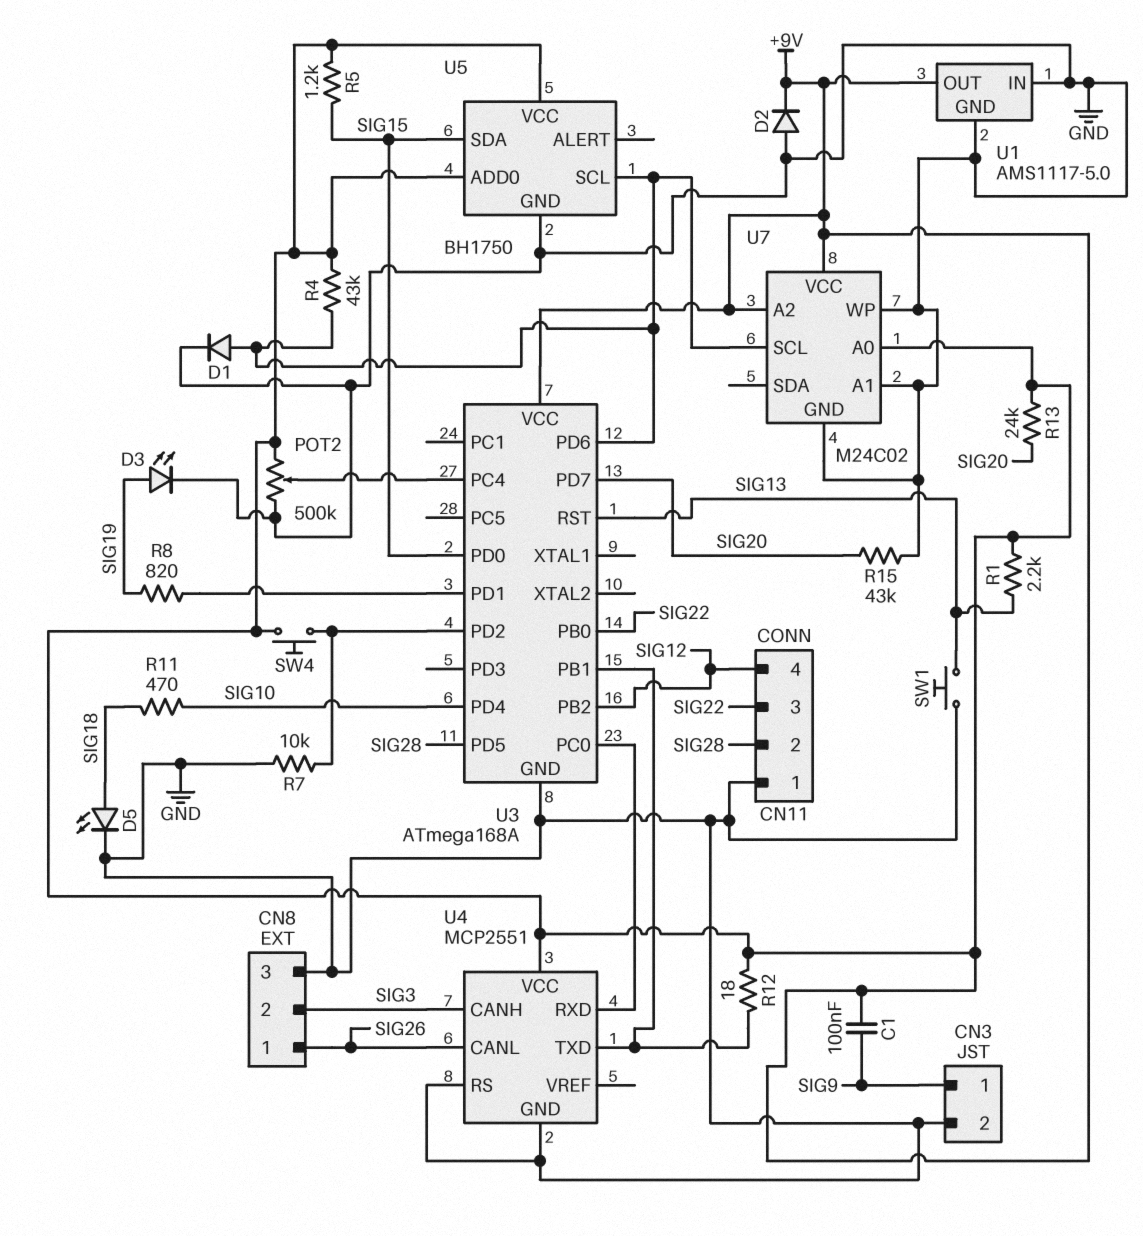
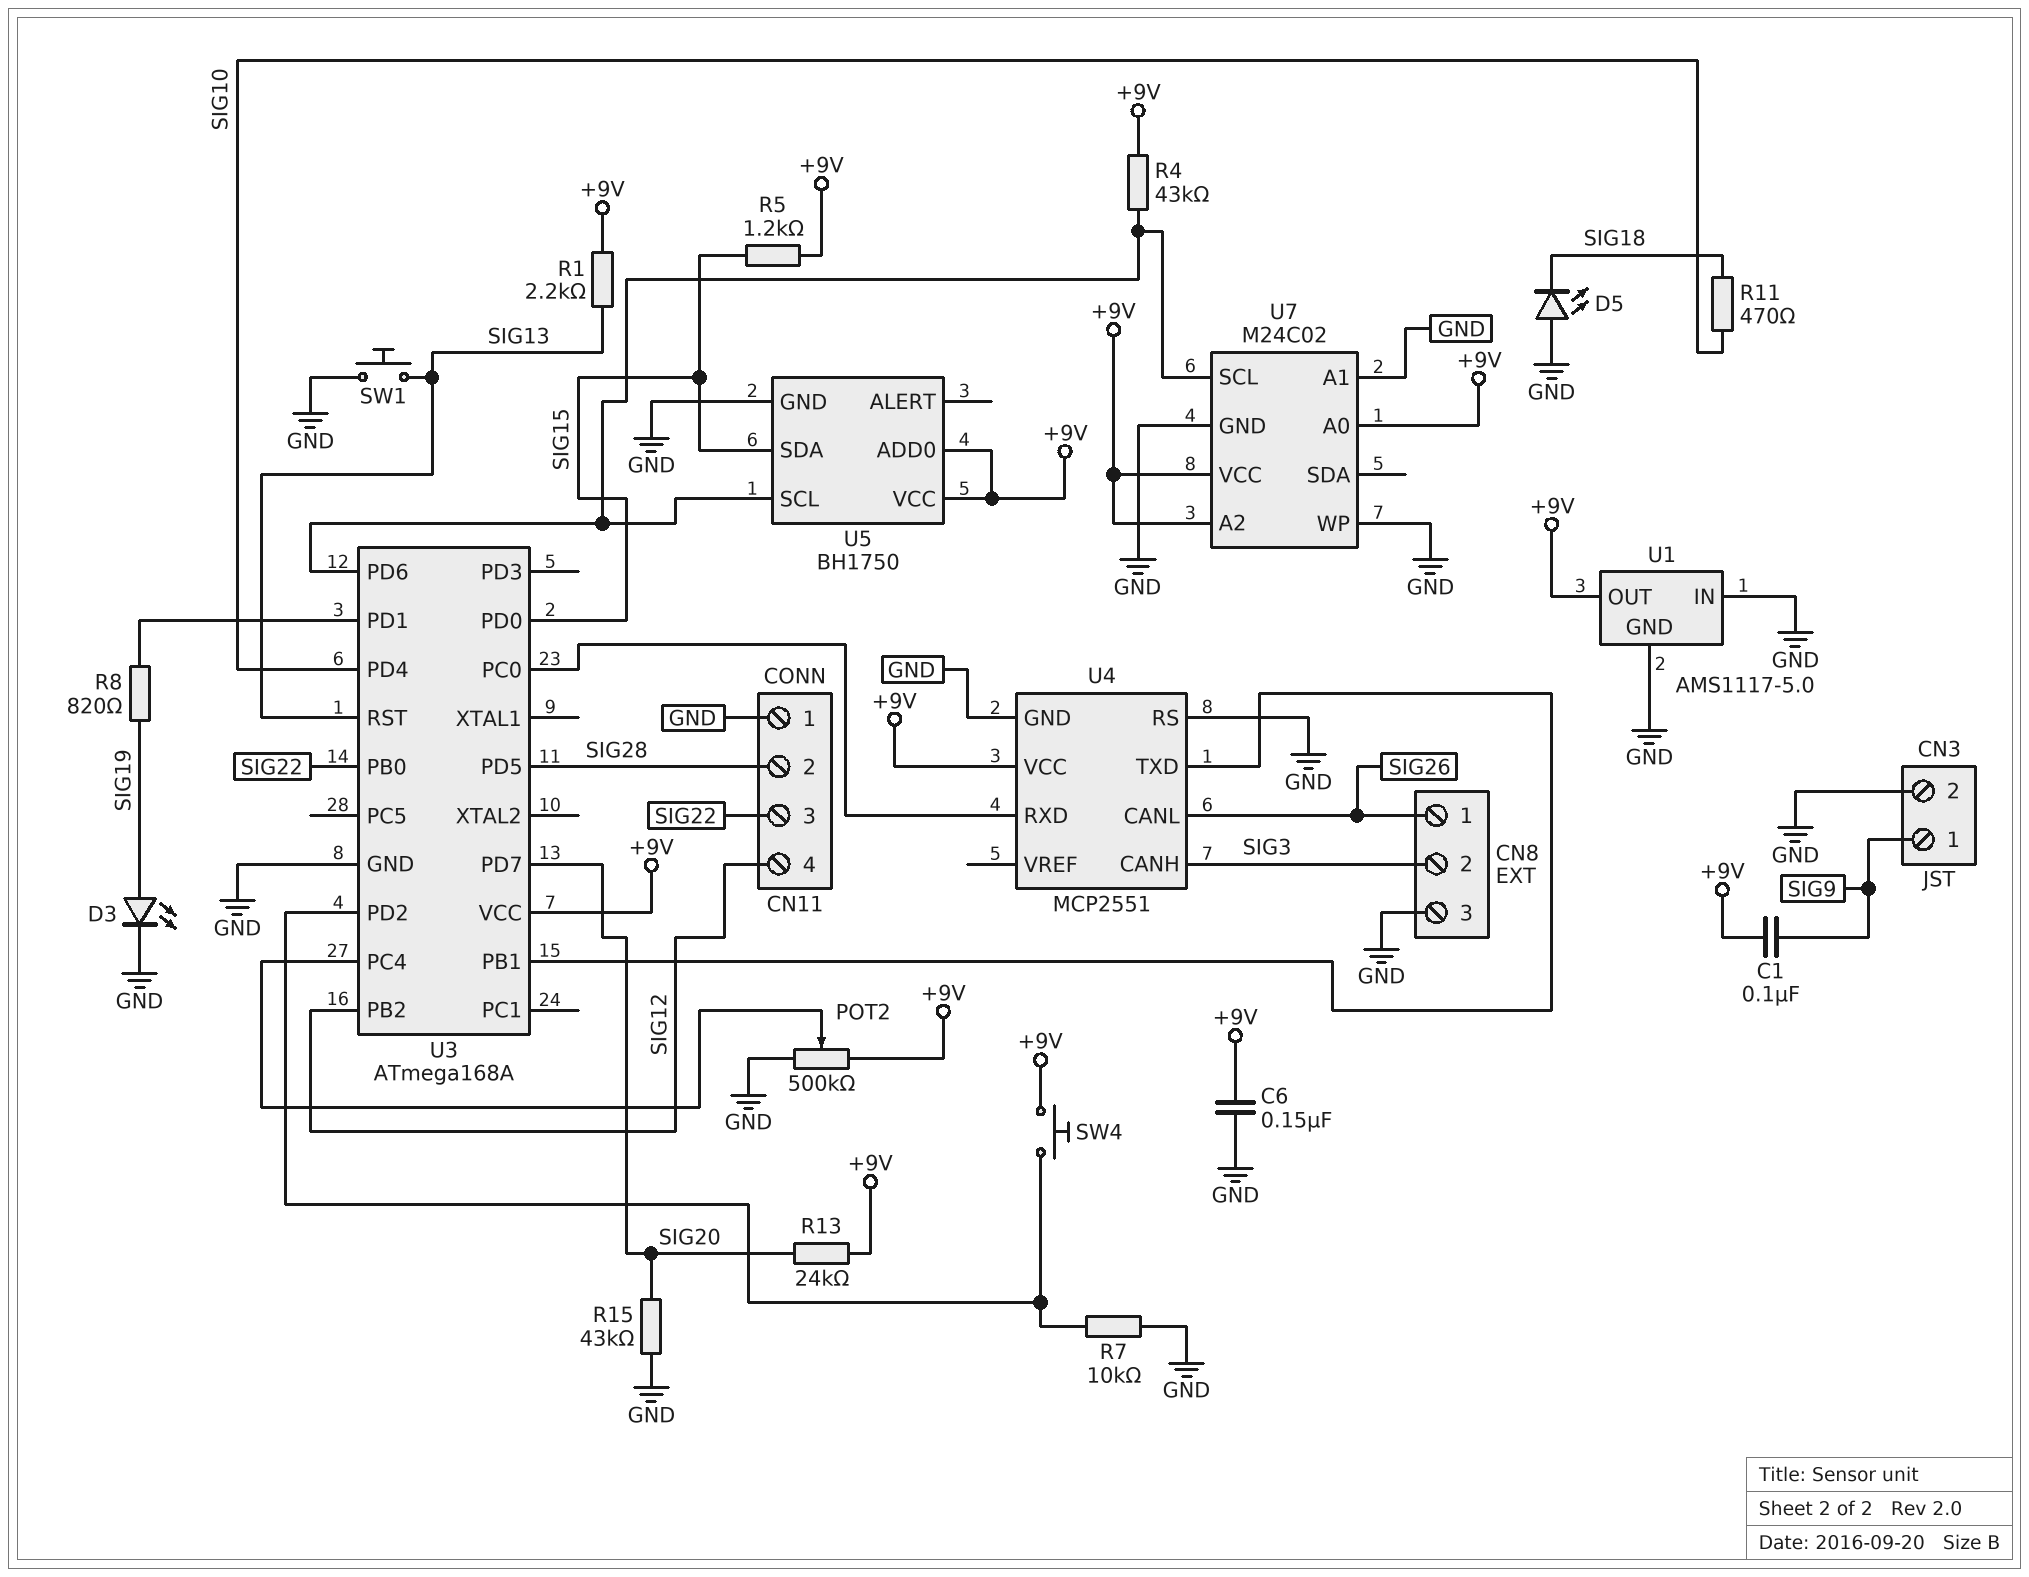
C6: none -> 150nF (+9V, GND)
D1: diode (A U3/PD6, K GND) -> none
D2: diode (A GND, K +9V) -> none
D5: LED (A SIG18, K GND) -> LED (A GND, K SIG18)
R12: 18 (+9V, U3/PB1) -> none

